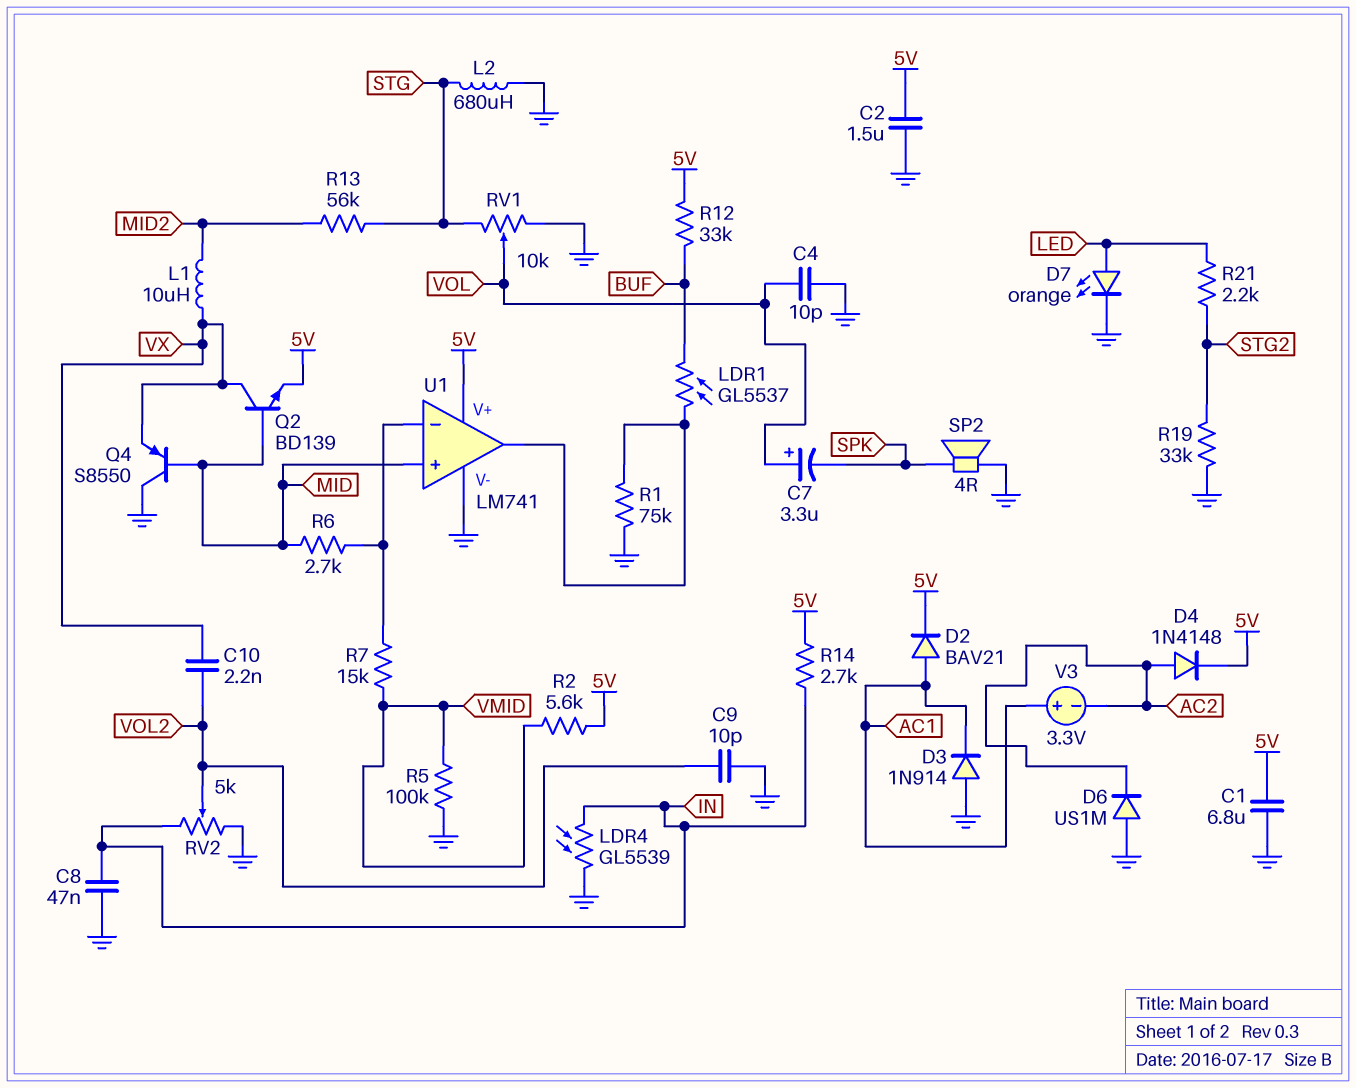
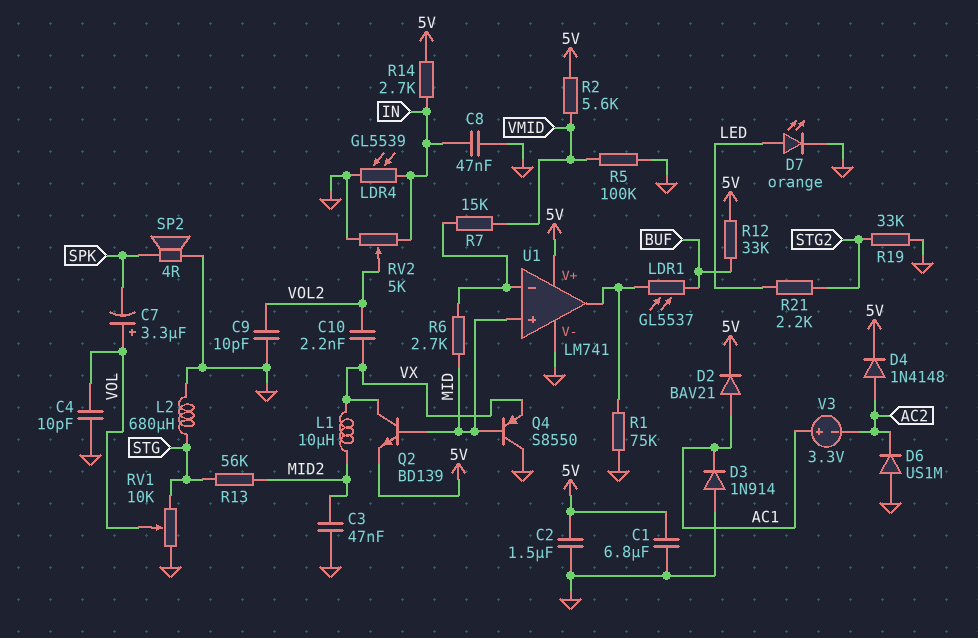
C3: none -> 47nF (GND, MID2)

